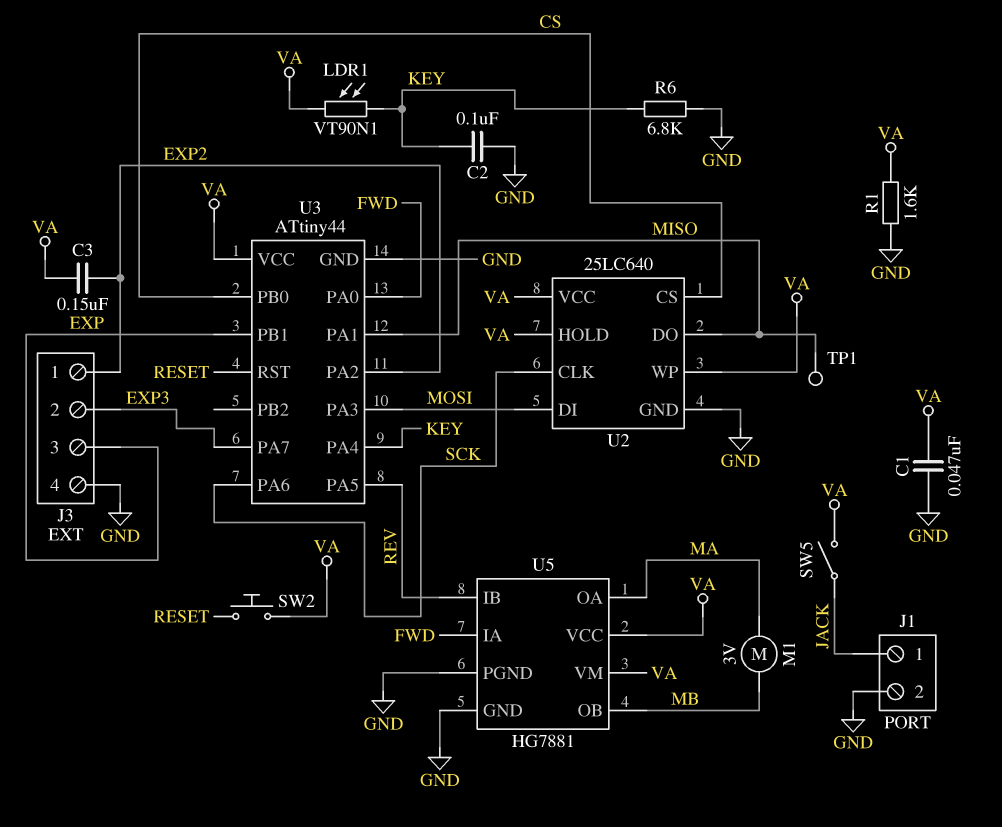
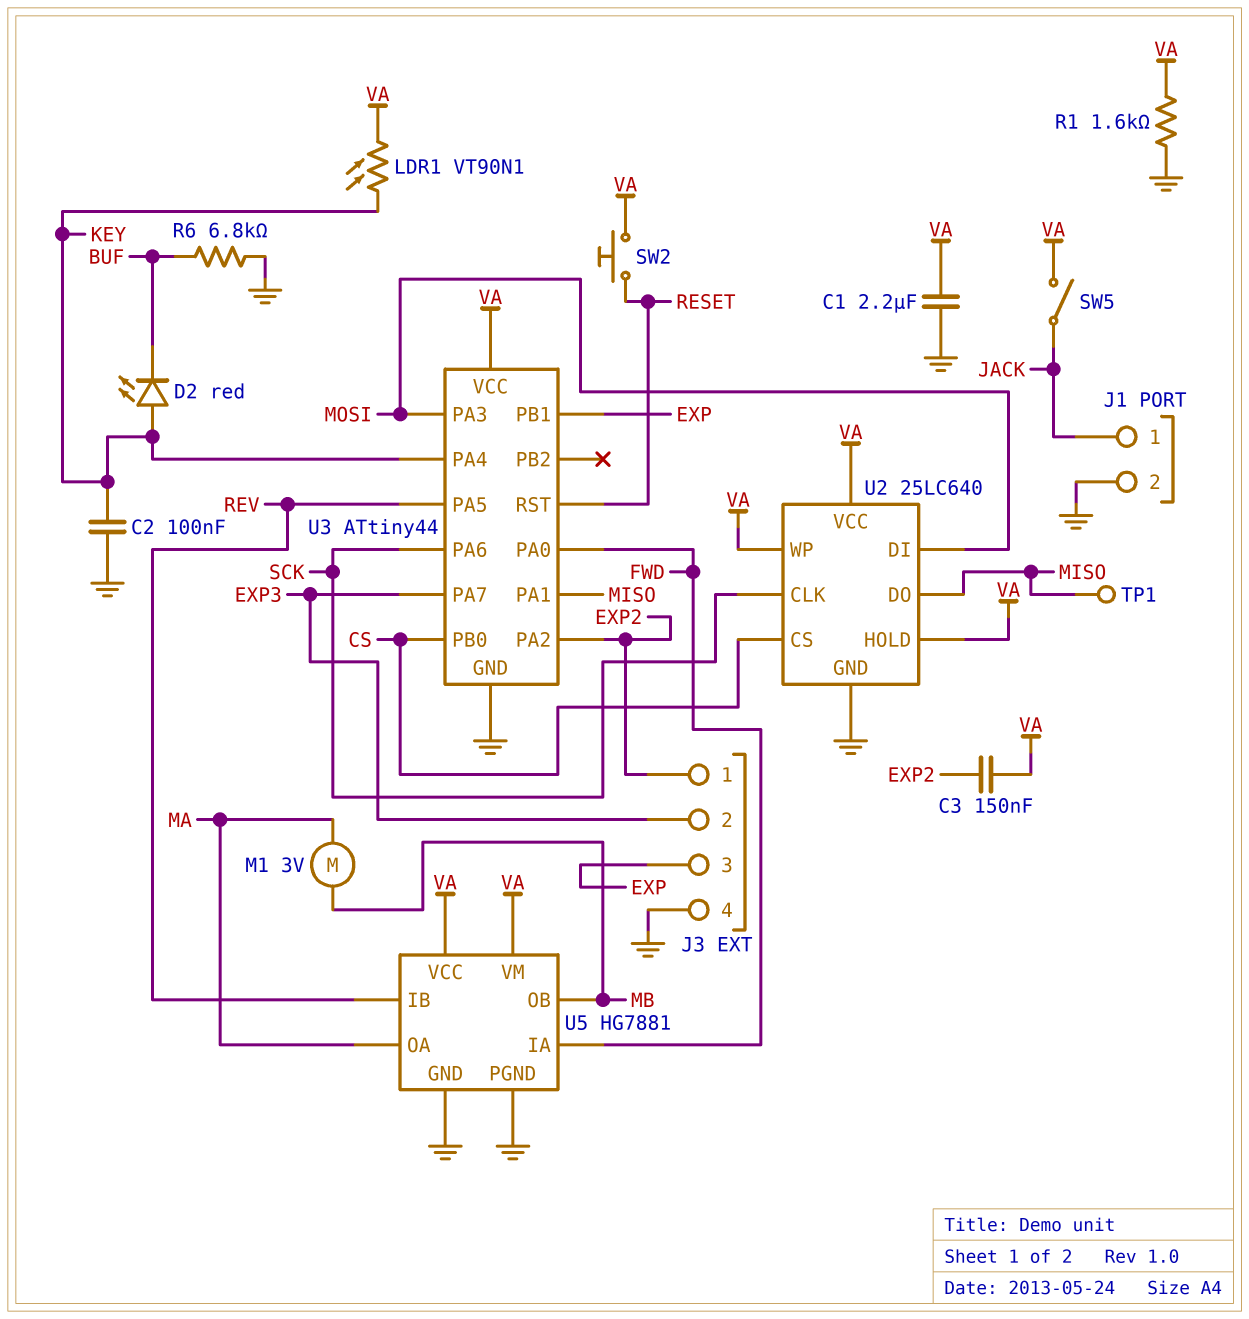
C1: 47nF (GND, VA) -> 2.2uF (GND, VA)
D2: none -> LED red (A KEY, K BUF)
R6: 6.8k (GND, KEY) -> 6.8k (BUF, GND)

